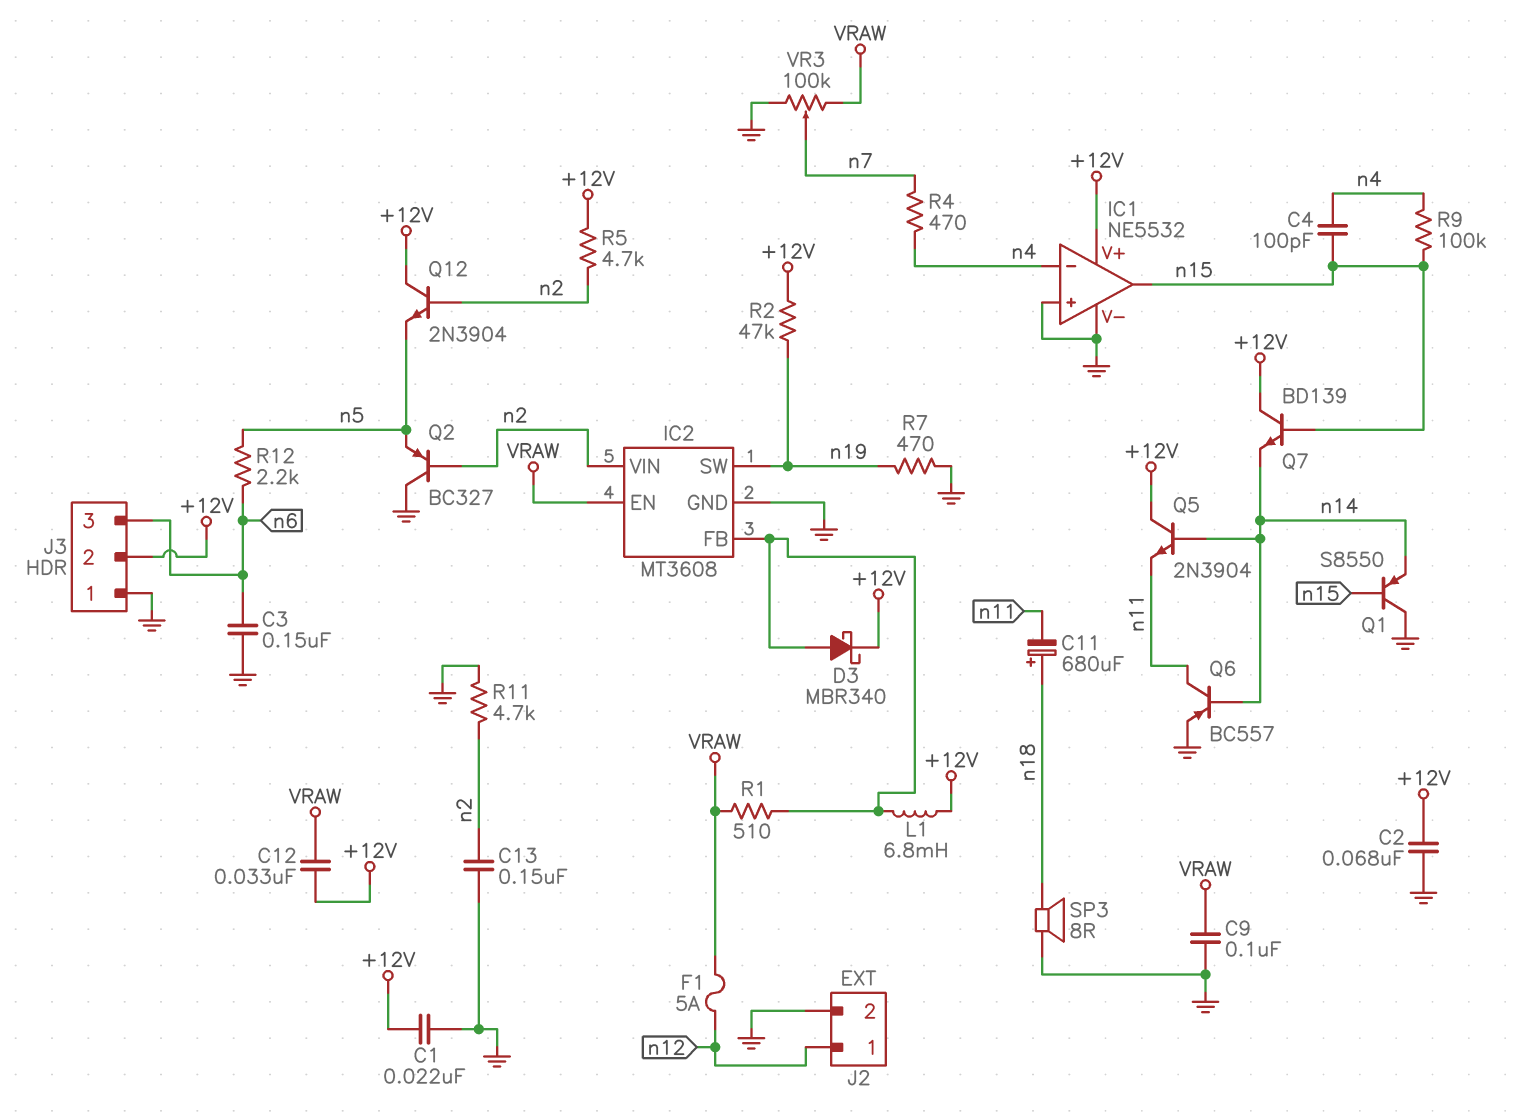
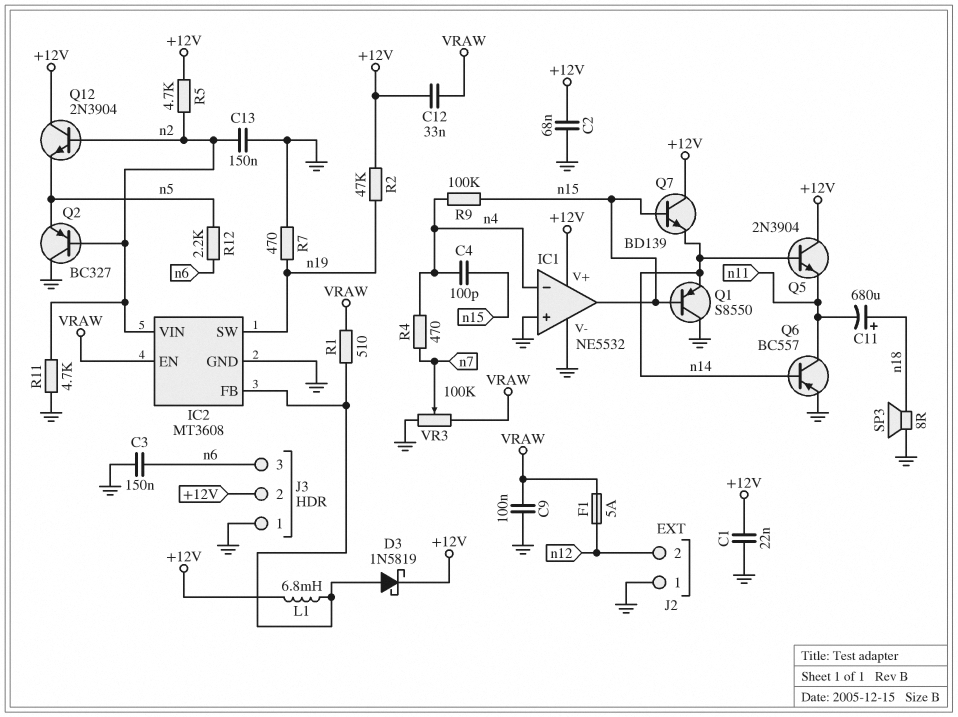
D3: schottky MBR340 (A IC2/FB, K +12V) -> schottky 1N5819 (A IC2/FB, K +12V)
J2 pin 1: n12 -> GND
J2 pin 2: GND -> n12

